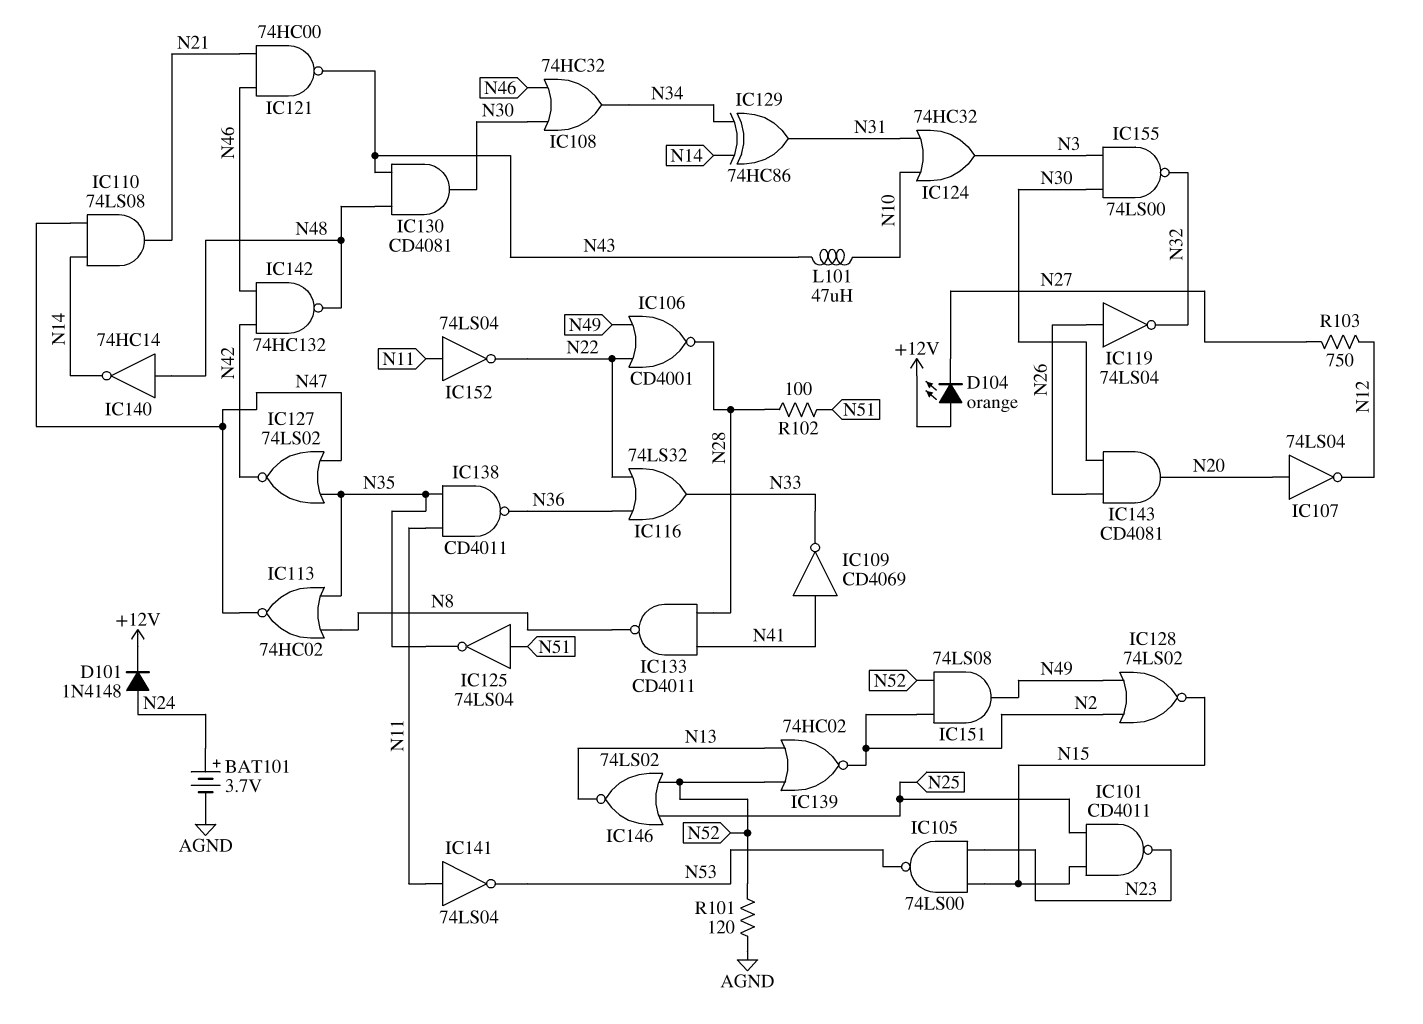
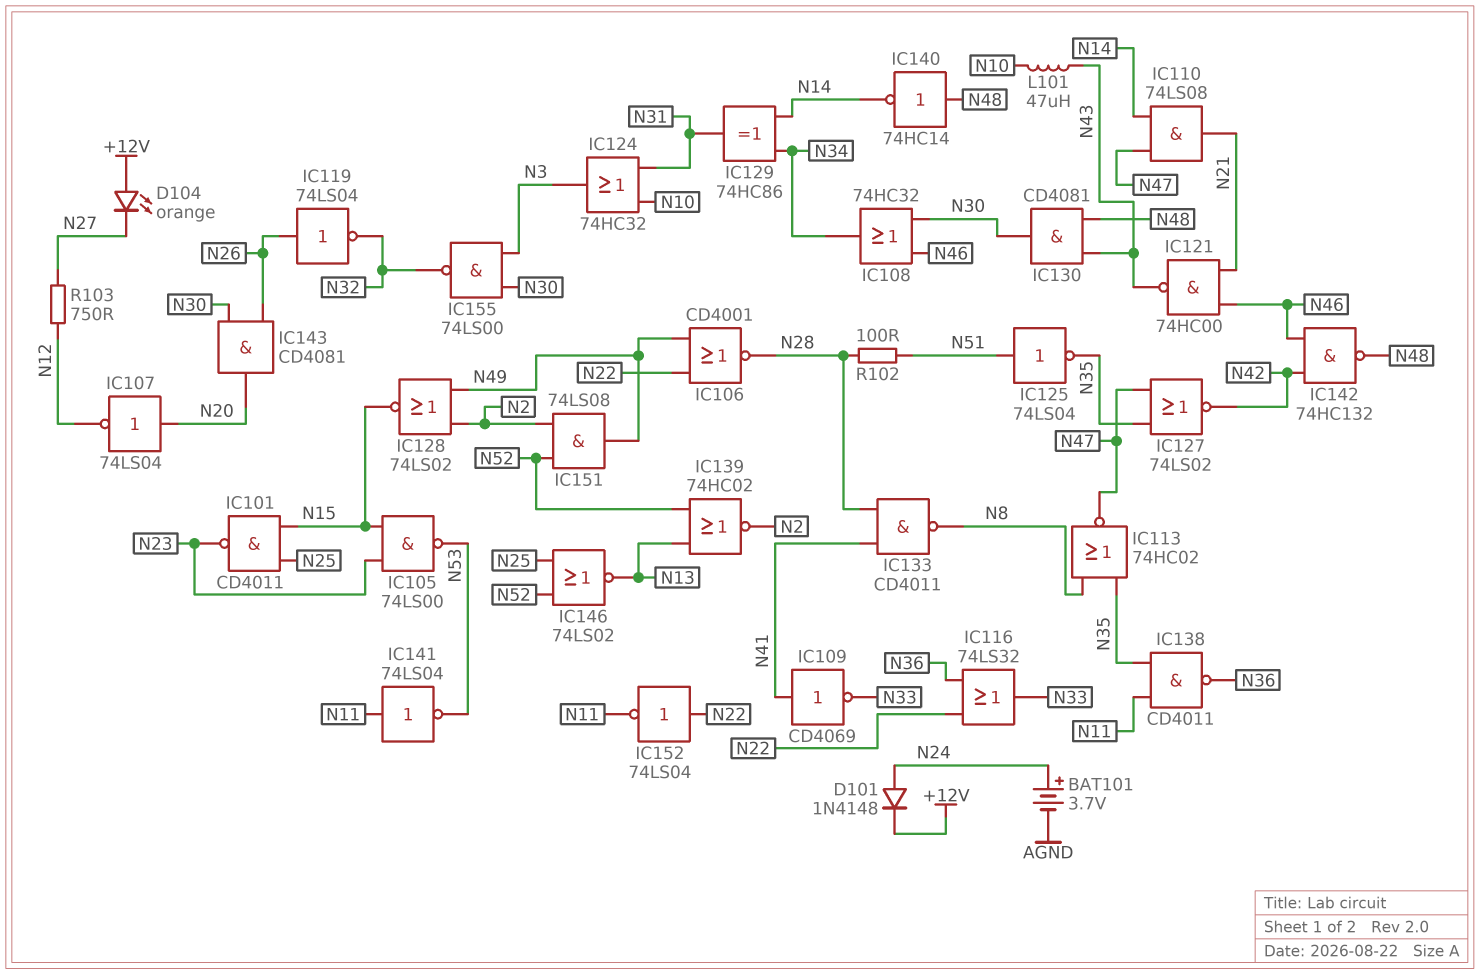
IC152: NOT 74LS04 (in N11, out N22) -> NOT 74LS04 (in N22, out N11)
R101: 120 (AGND, N52) -> none

